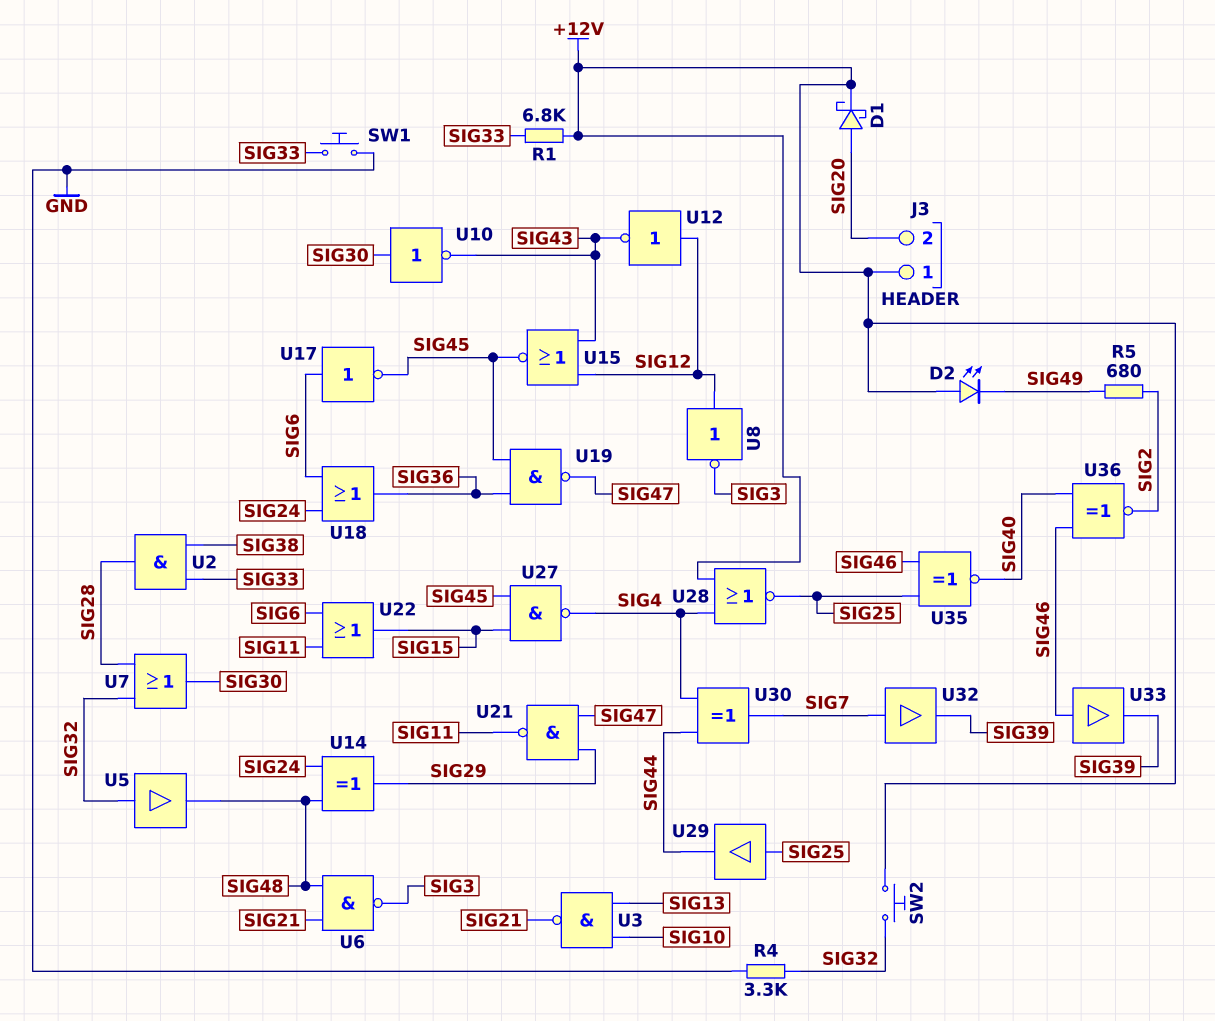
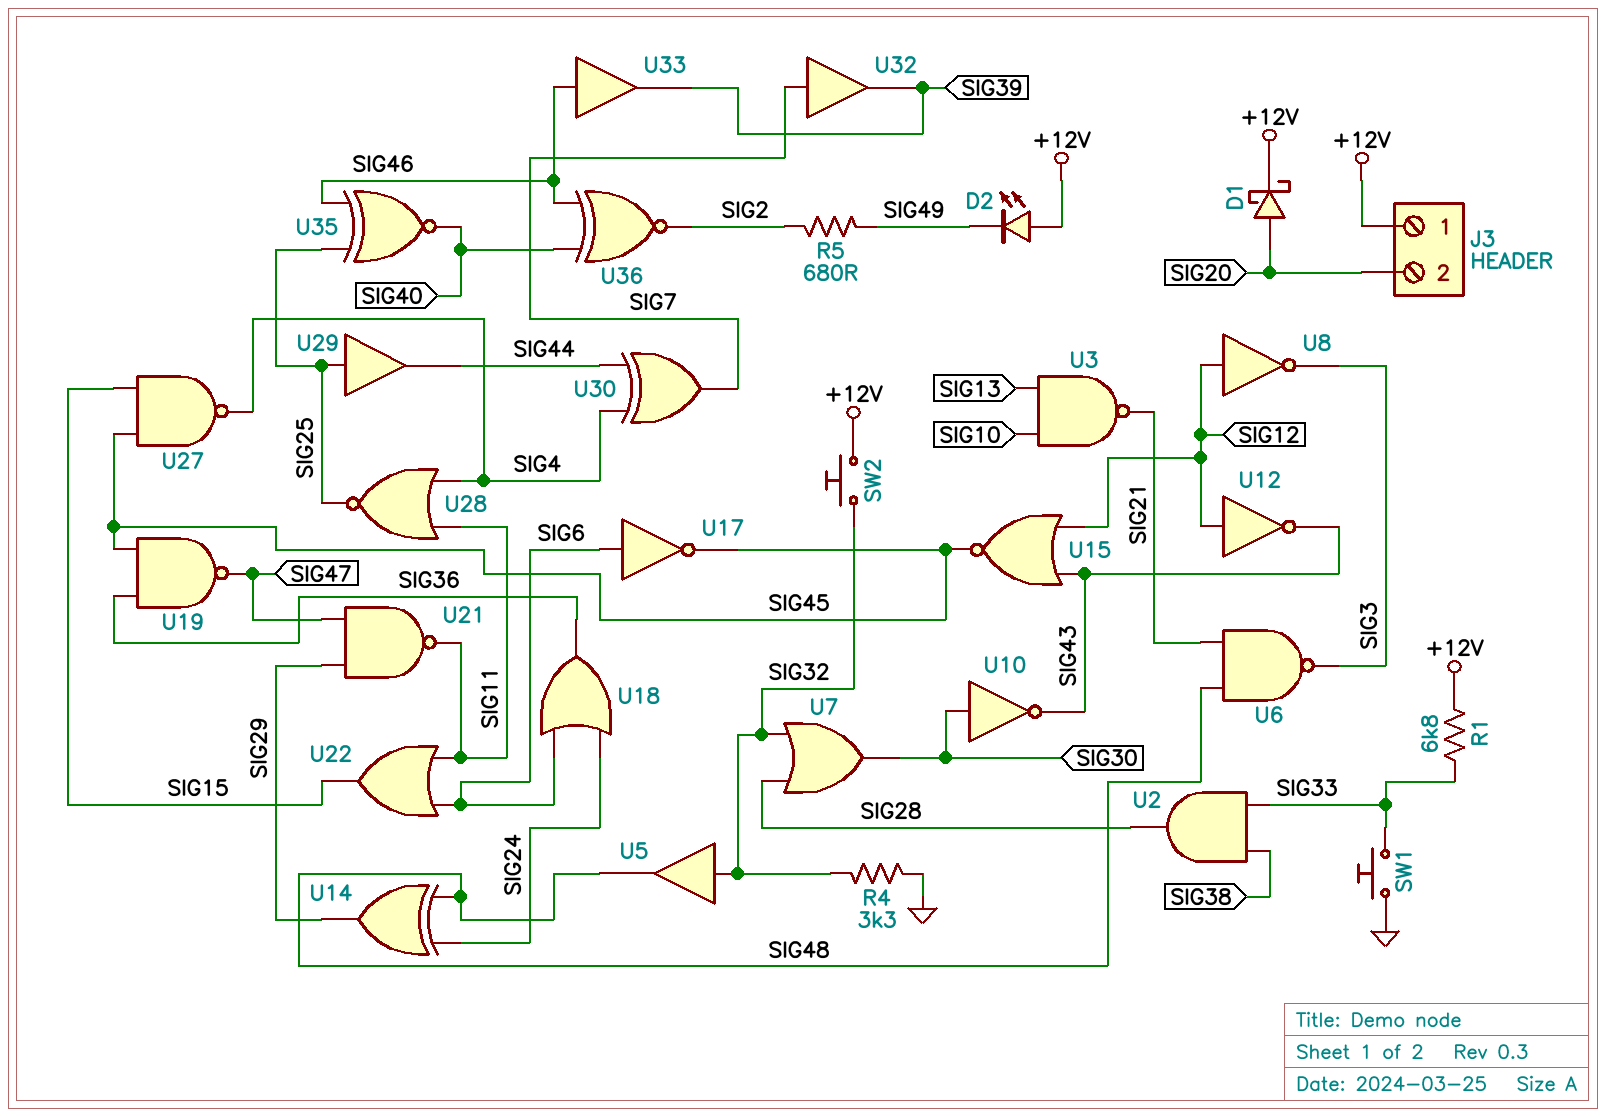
U28: NOR (in +12V, in SIG4, out SIG25) -> NOR (in SIG4, in SIG11, out SIG25)

